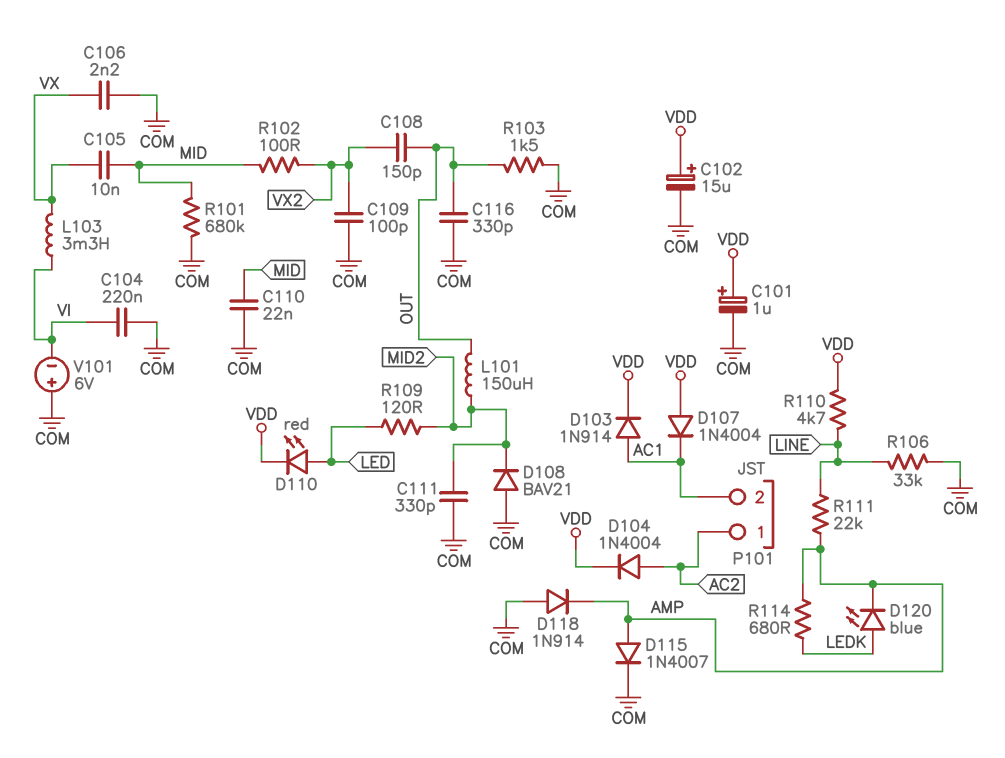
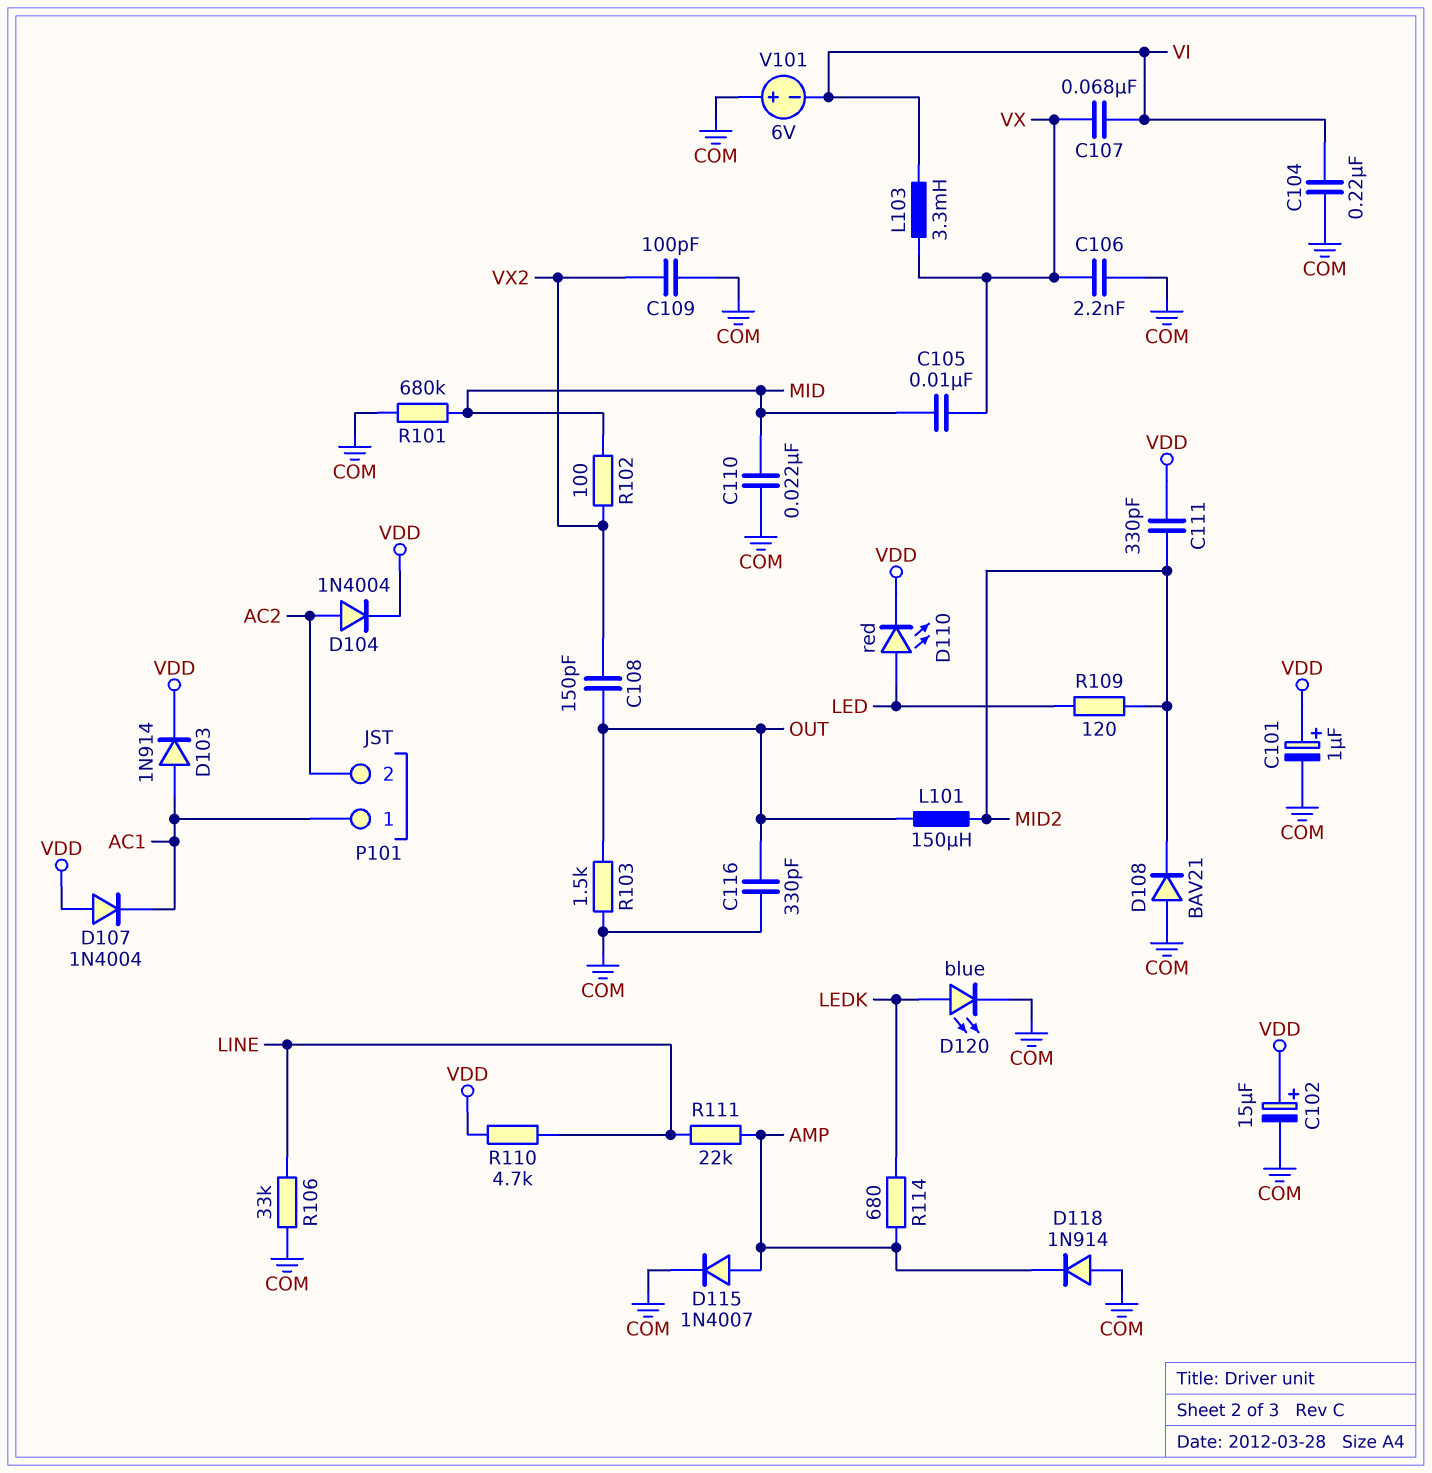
C107: none -> 68nF (VI, VX)
C111: 330pF (COM, MID2) -> 330pF (MID2, VDD)
D120: LED blue (A LEDK, K AMP) -> LED blue (A LEDK, K COM)
P101 pin 1: AC2 -> AC1
P101 pin 2: AC1 -> AC2

